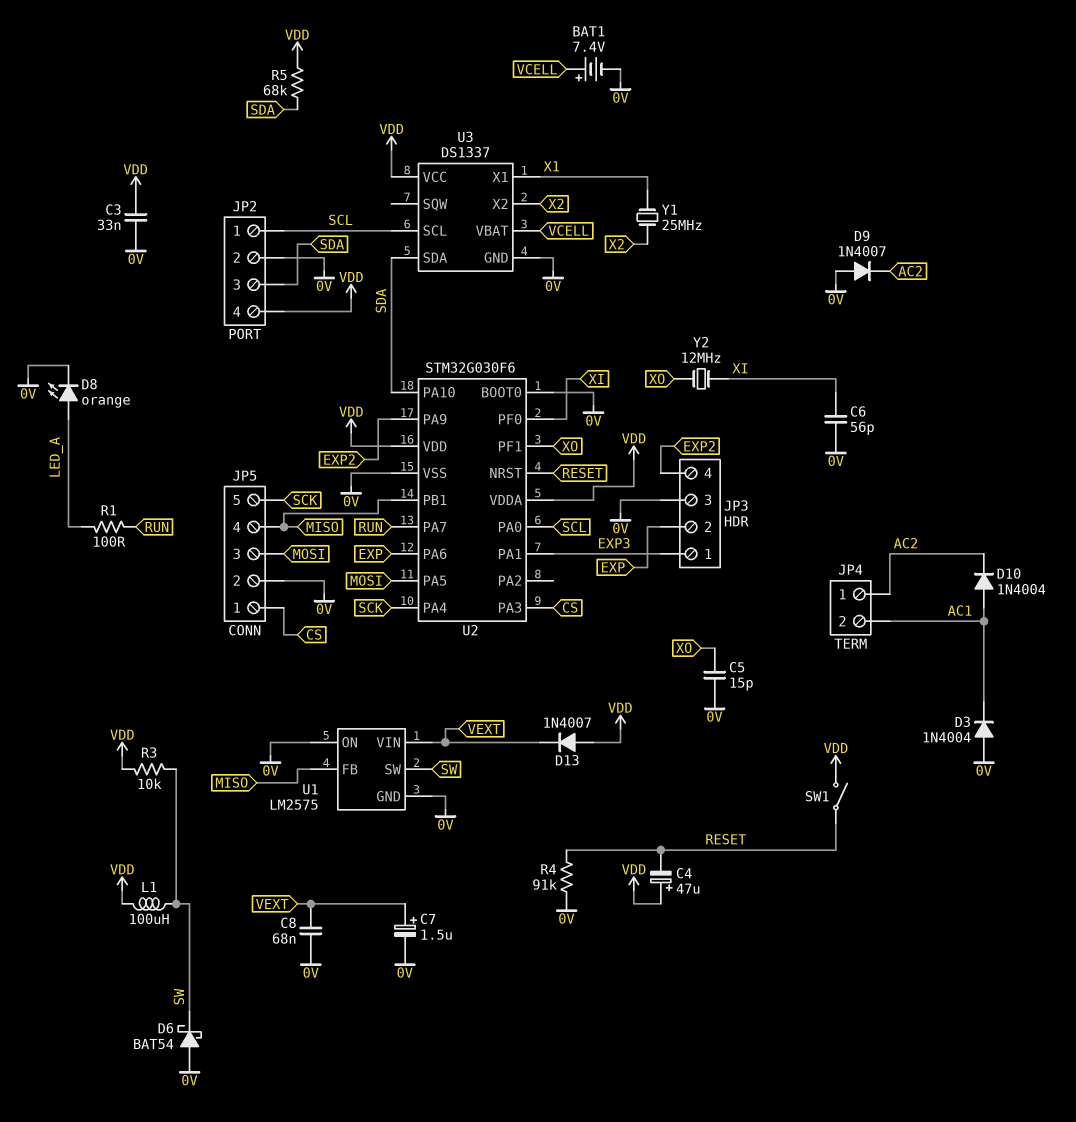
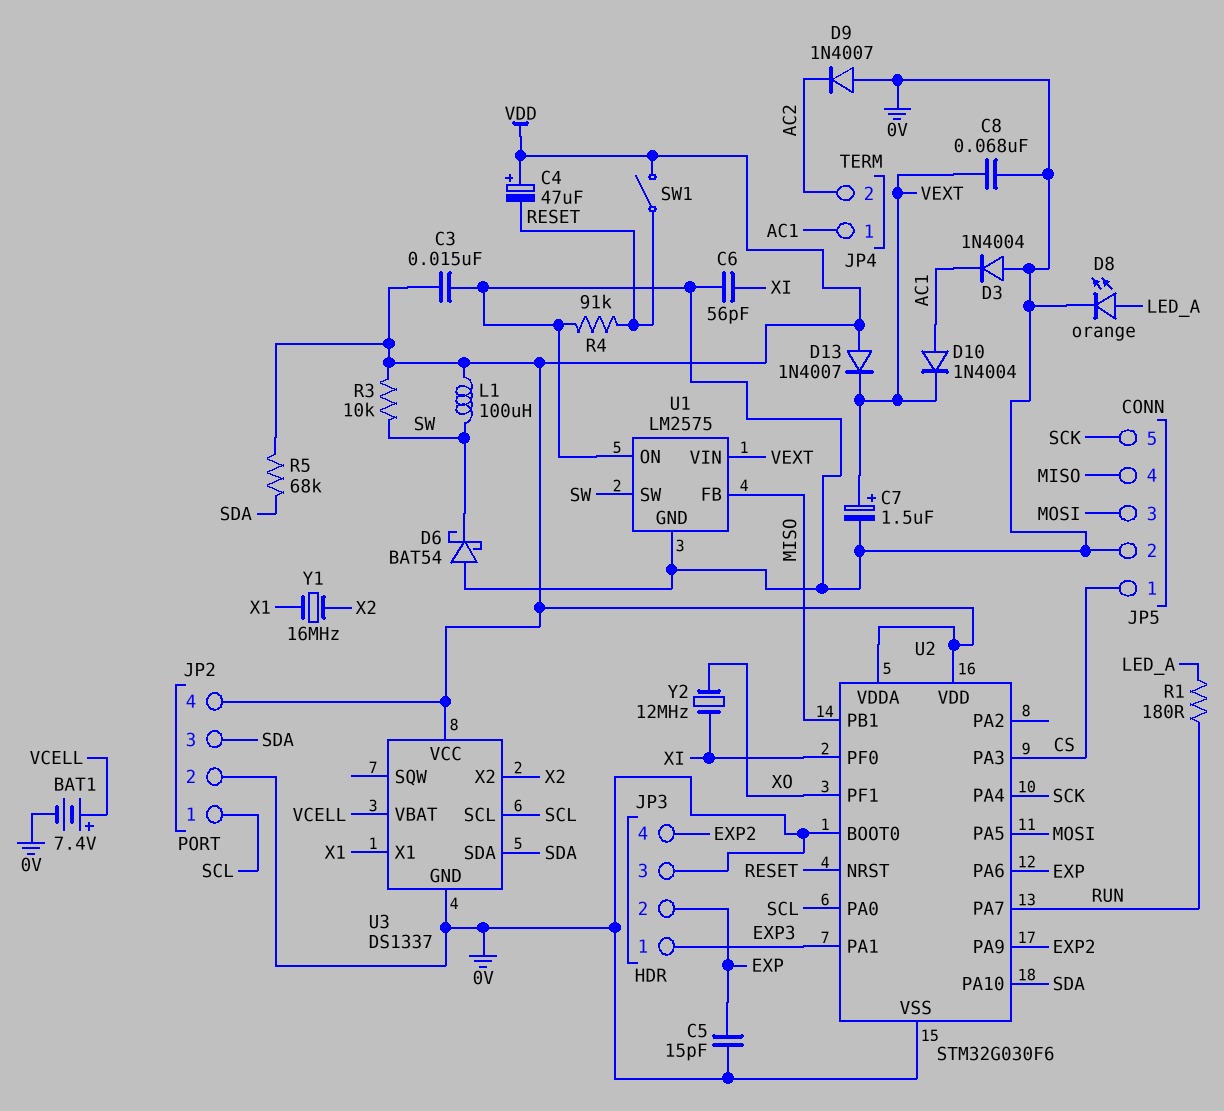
C3: 33nF (0V, VDD) -> 15nF (0V, VDD)
C5: 15pF (0V, XO) -> 15pF (0V, EXP)
D10: diode 1N4004 (A AC1, K AC2) -> diode 1N4004 (A AC1, K VEXT)
JP4 pin 1: AC2 -> AC1
JP4 pin 2: AC1 -> AC2
R1: 100 (LED_A, RUN) -> 180 (LED_A, RUN)
Y1: 25MHz (X1, X2) -> 16MHz (X1, X2)

